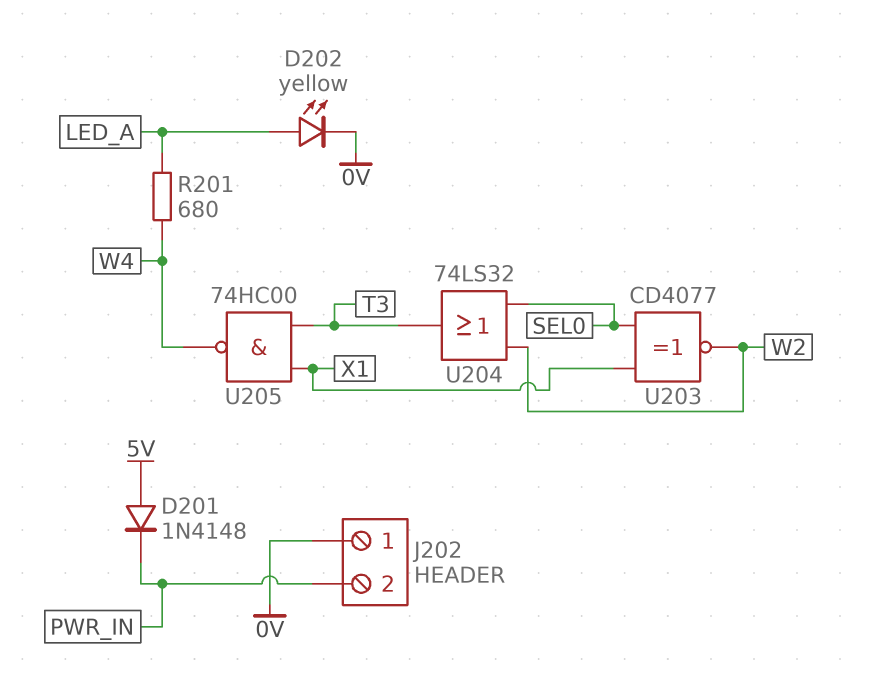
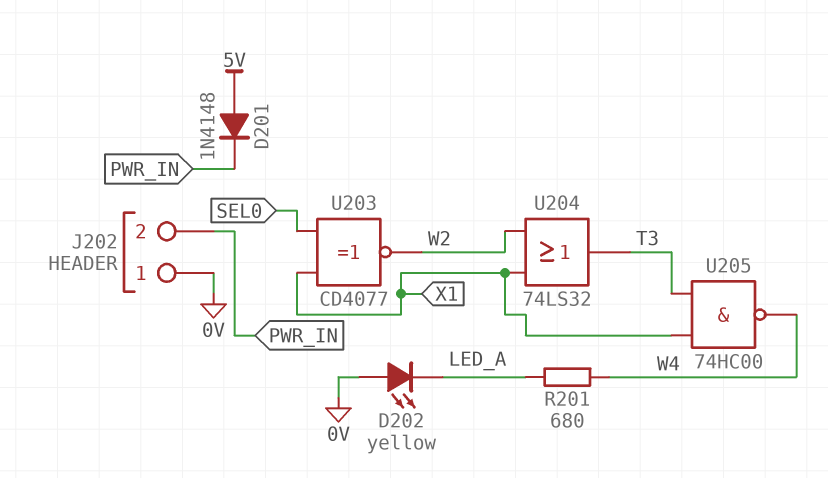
D202: LED yellow (A LED_A, K 0V) -> LED yellow (A 0V, K LED_A)
U204: OR 74LS32 (in SEL0, in W2, out T3) -> OR 74LS32 (in W2, in X1, out T3)

